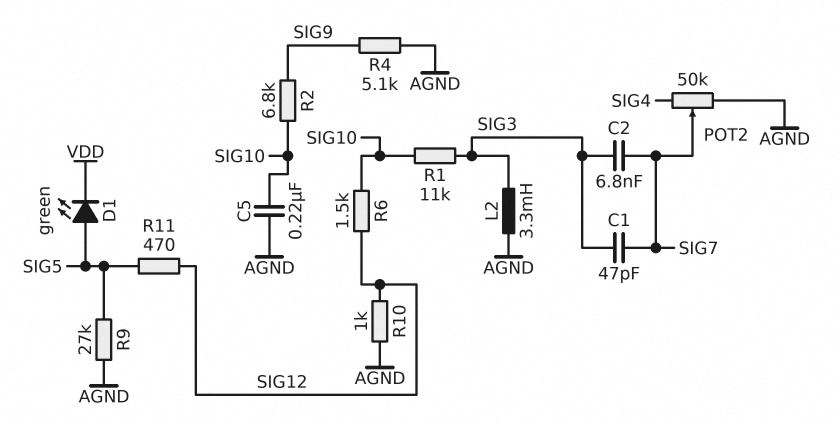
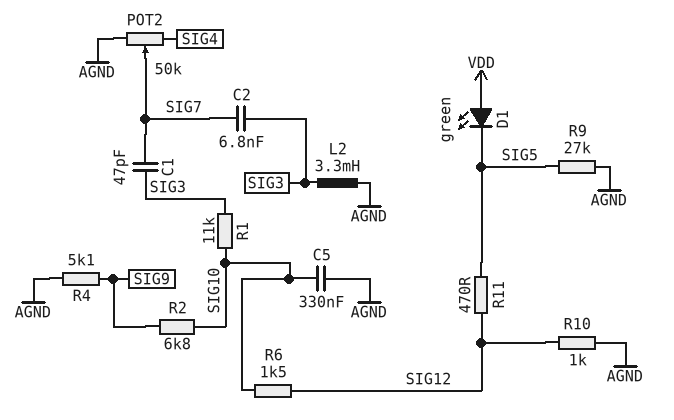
C5: 220nF (AGND, SIG10) -> 330nF (AGND, SIG10)
D1: LED green (A SIG5, K VDD) -> LED green (A VDD, K SIG5)

